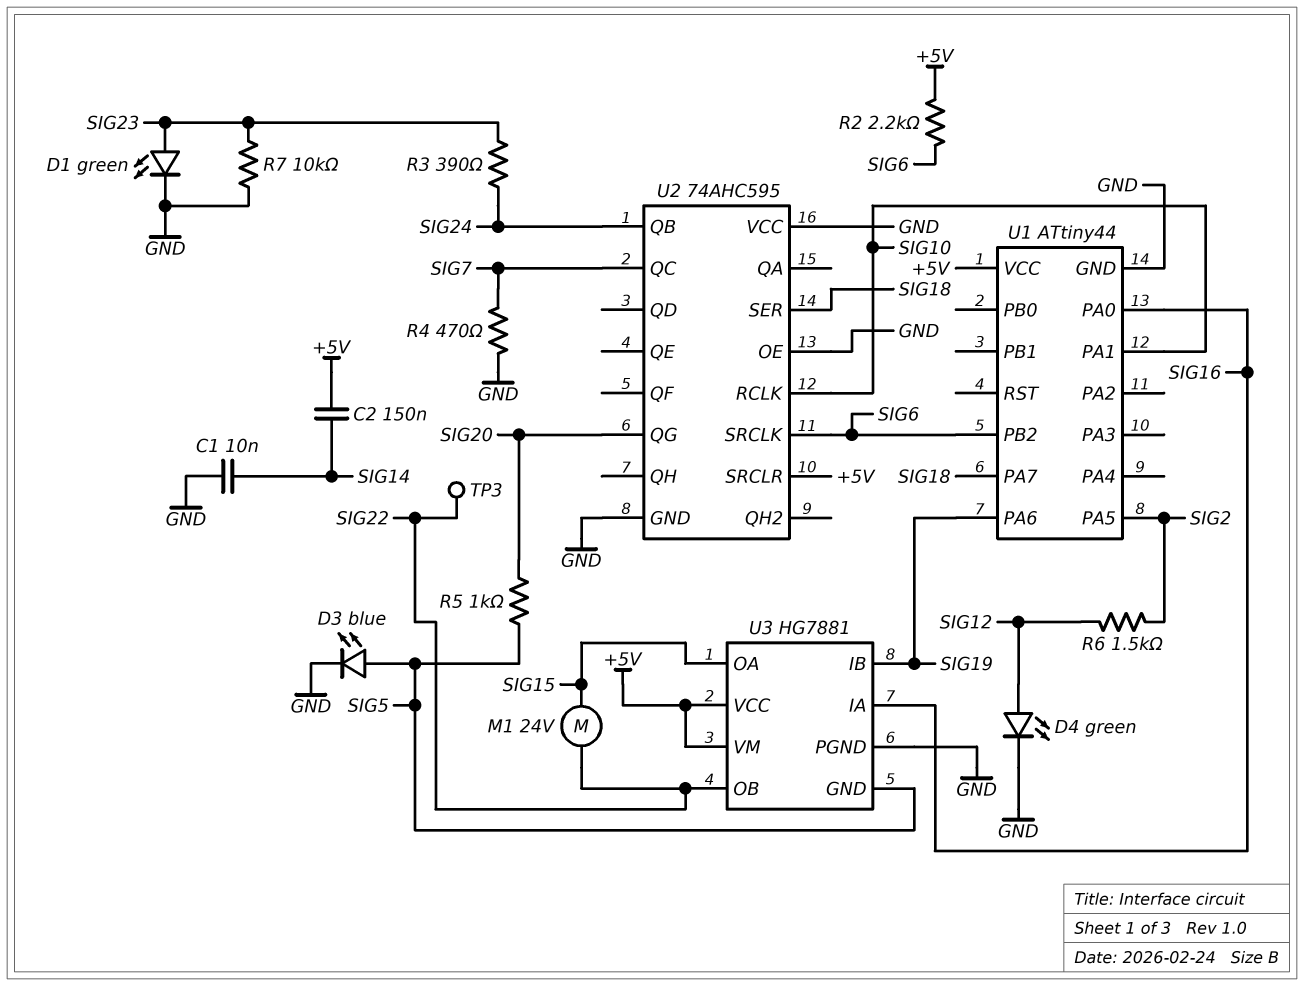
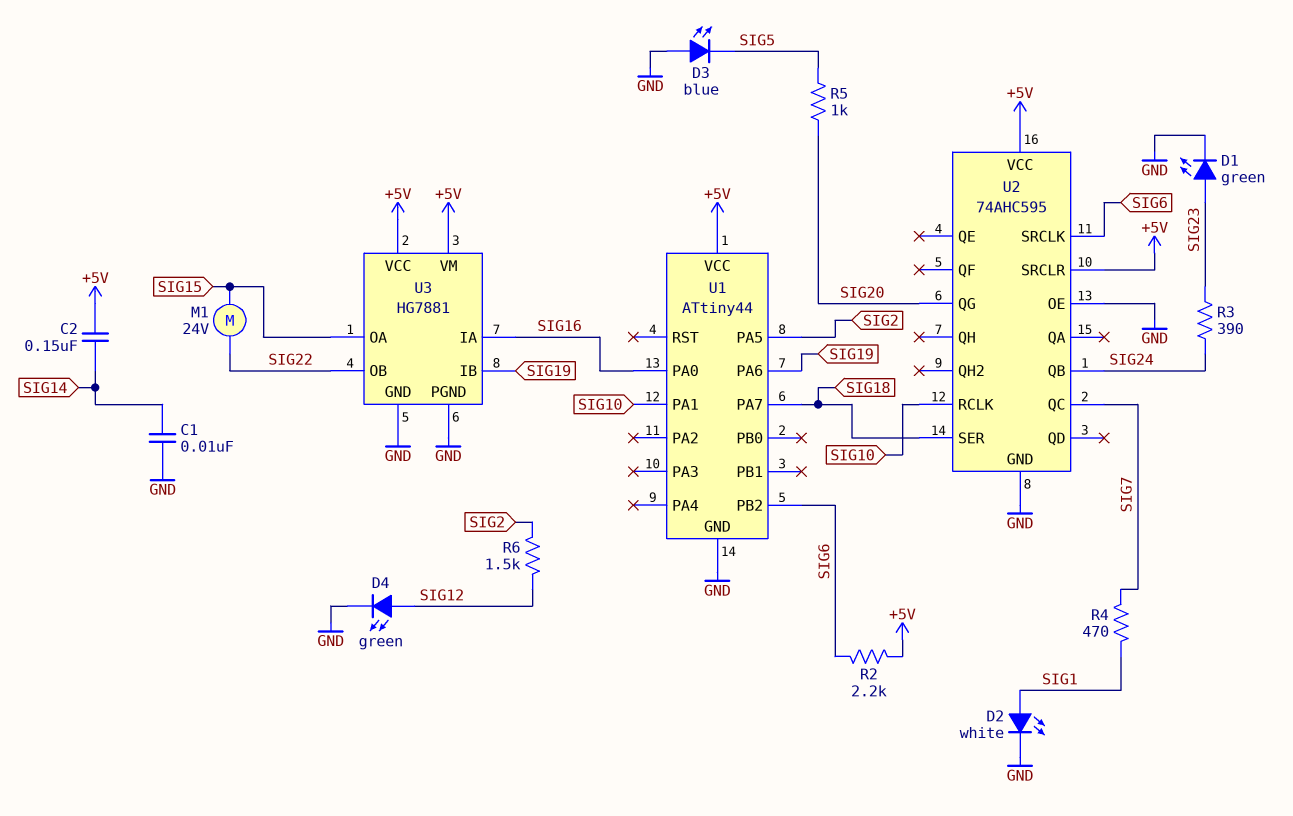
D2: none -> LED white (A SIG1, K GND)
D3: LED blue (A SIG5, K GND) -> LED blue (A GND, K SIG5)
R4: 470 (GND, SIG7) -> 470 (SIG1, SIG7)
R7: 10k (GND, SIG23) -> none
TP3: test point (SIG22) -> none
U2 pin VCC: GND -> +5V
U3 pin GND: SIG5 -> GND

